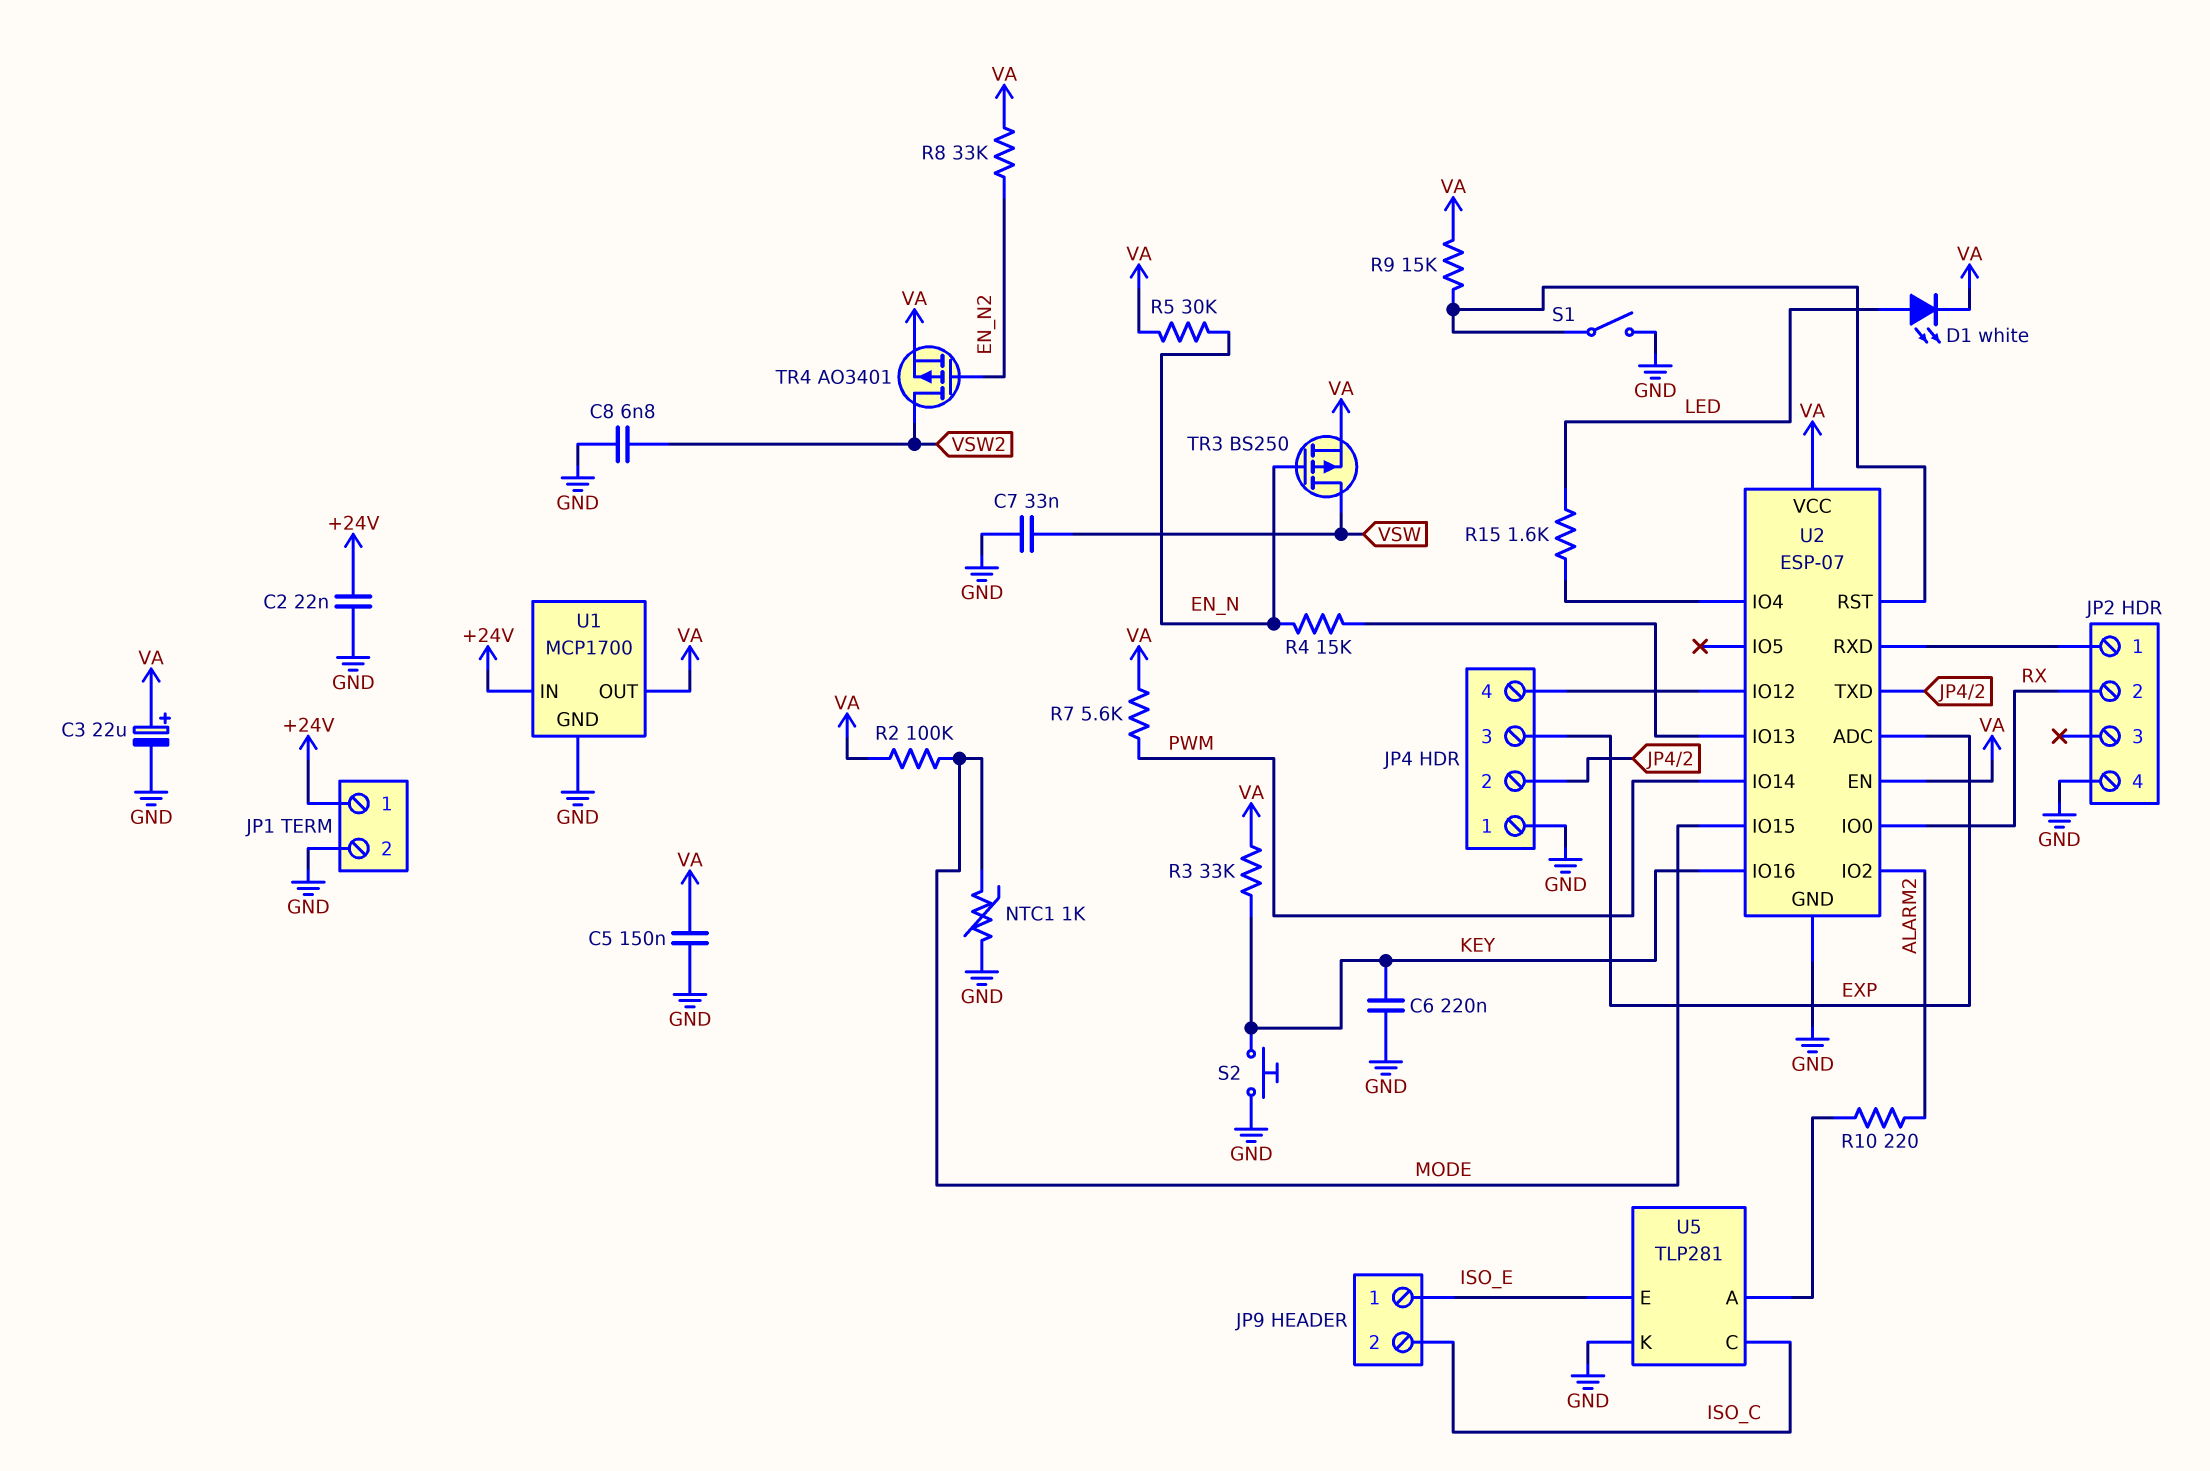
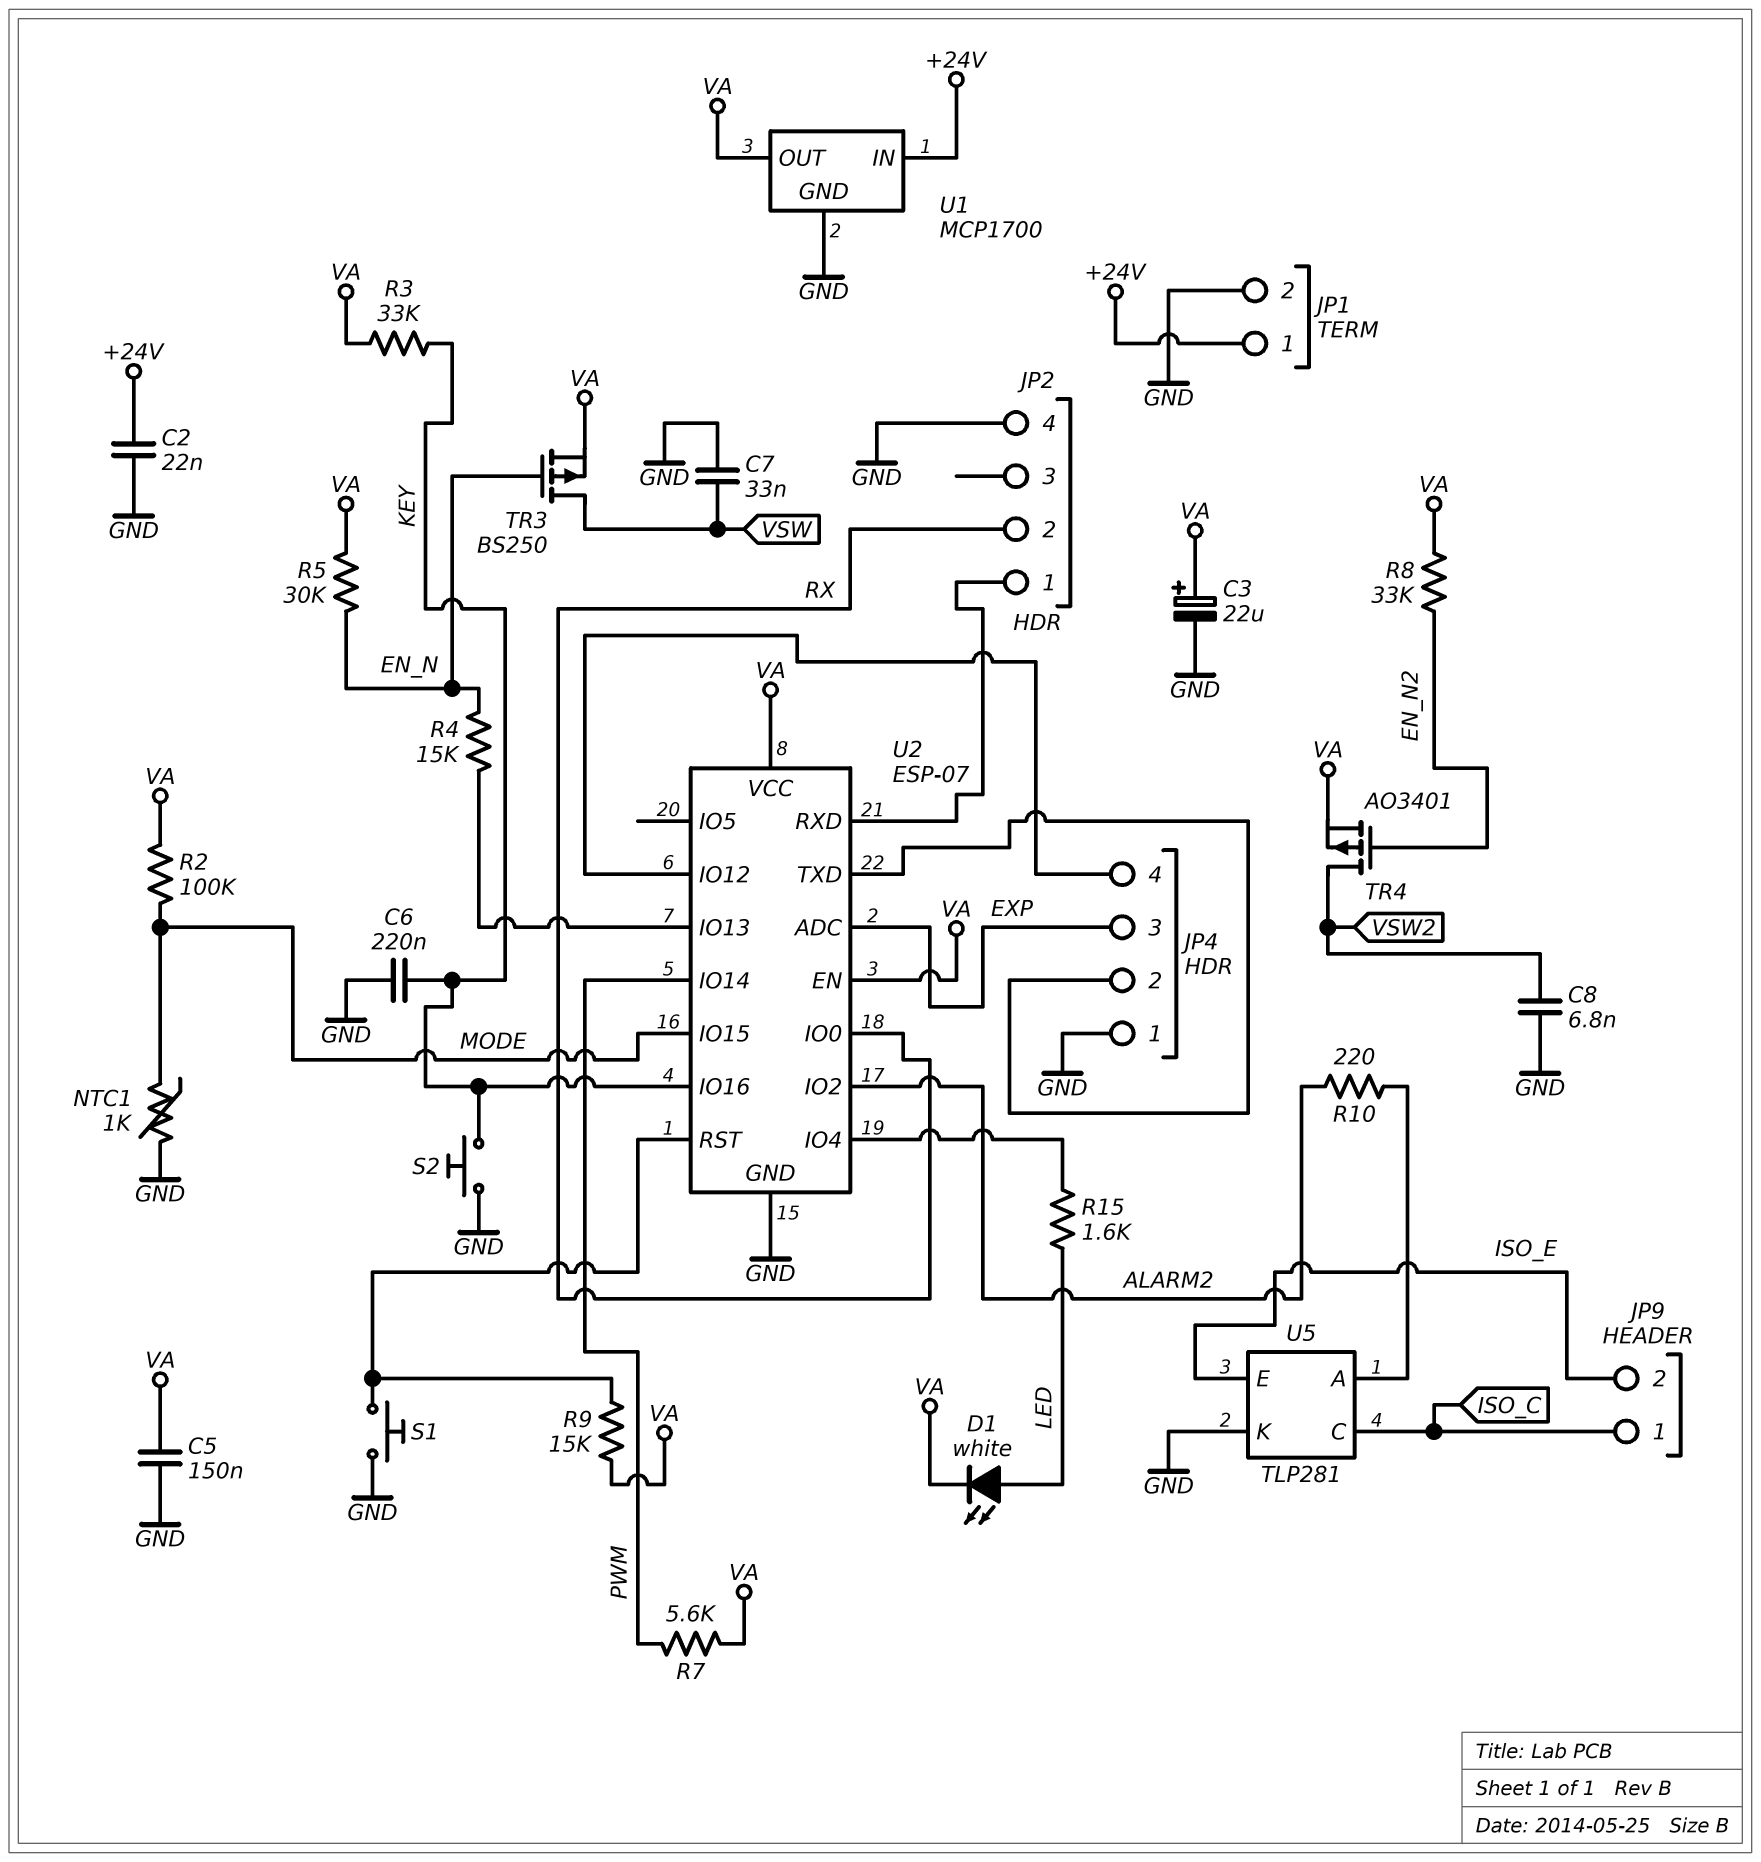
JP9 pin 1: ISO_E -> ISO_C
JP9 pin 2: ISO_C -> ISO_E
S1: switch (GND, U2/RST) -> button (GND, U2/RST)

